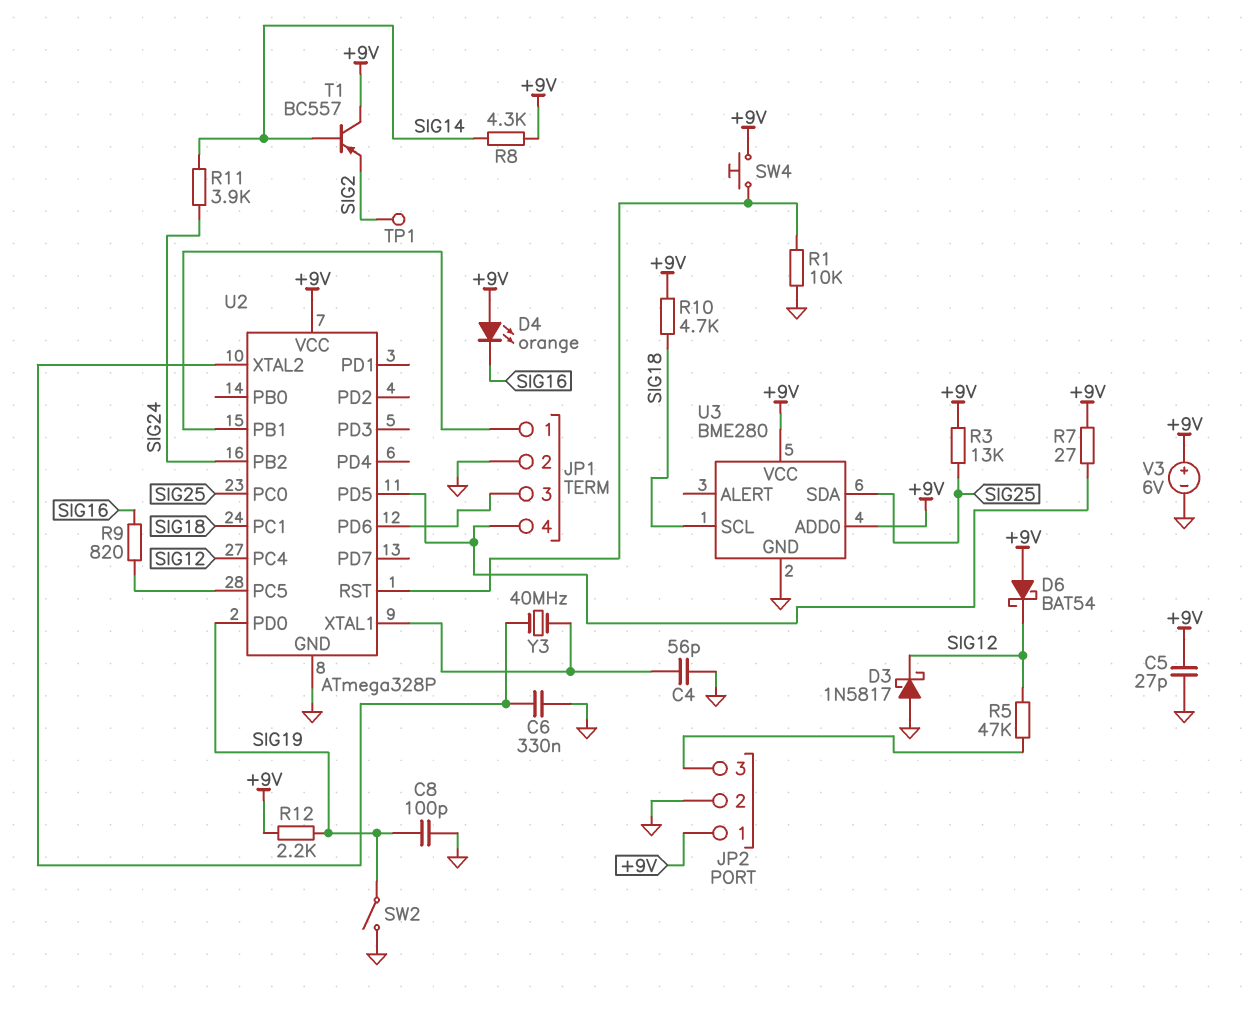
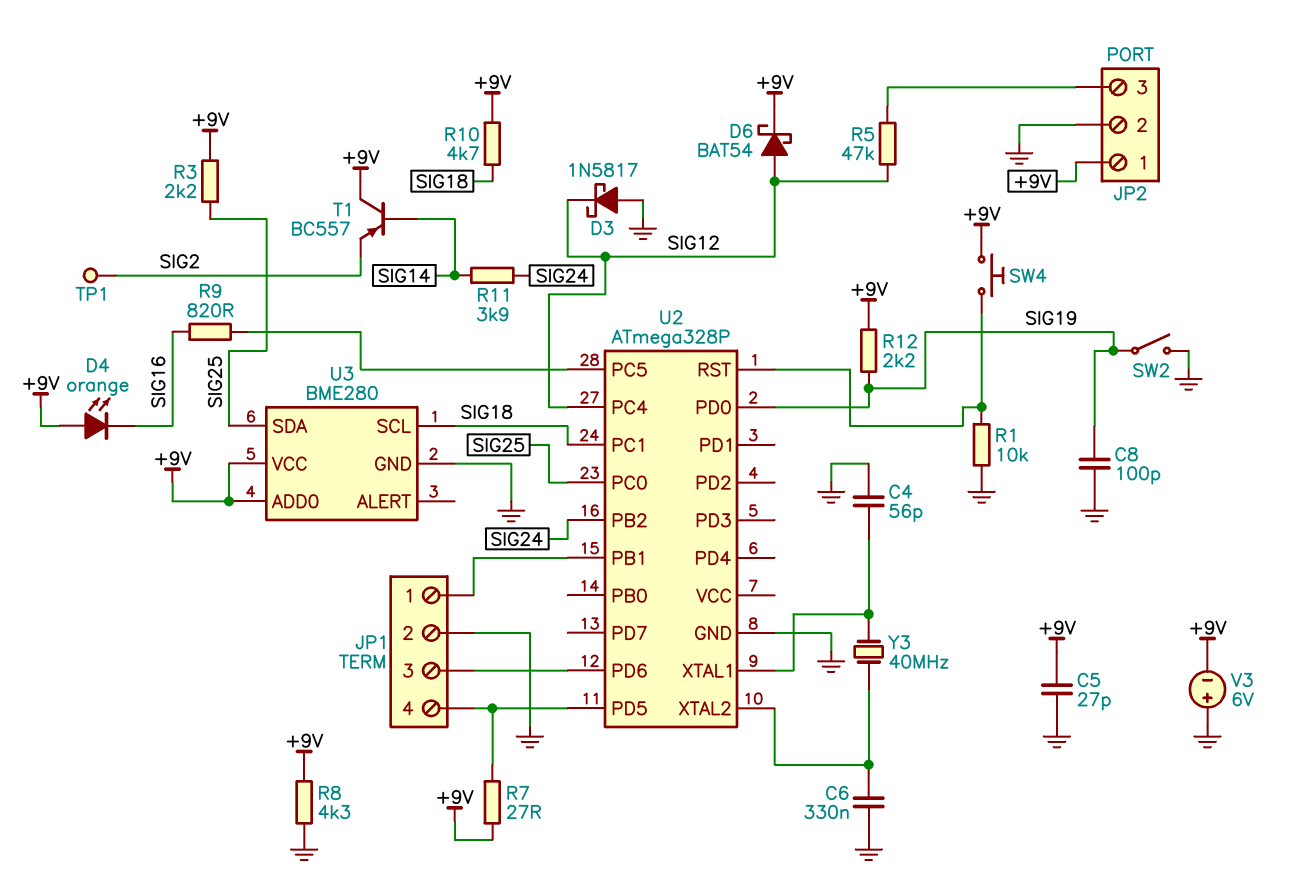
D6: schottky BAT54 (A +9V, K SIG12) -> schottky BAT54 (A SIG12, K +9V)
R3: 13k (+9V, SIG25) -> 2.2k (+9V, SIG25)
R8: 4.3k (+9V, SIG14) -> 4.3k (+9V, GND)
U2 pin VCC: +9V -> none
V3: 6V (plus +9V, minus GND) -> 6V (plus GND, minus +9V)

